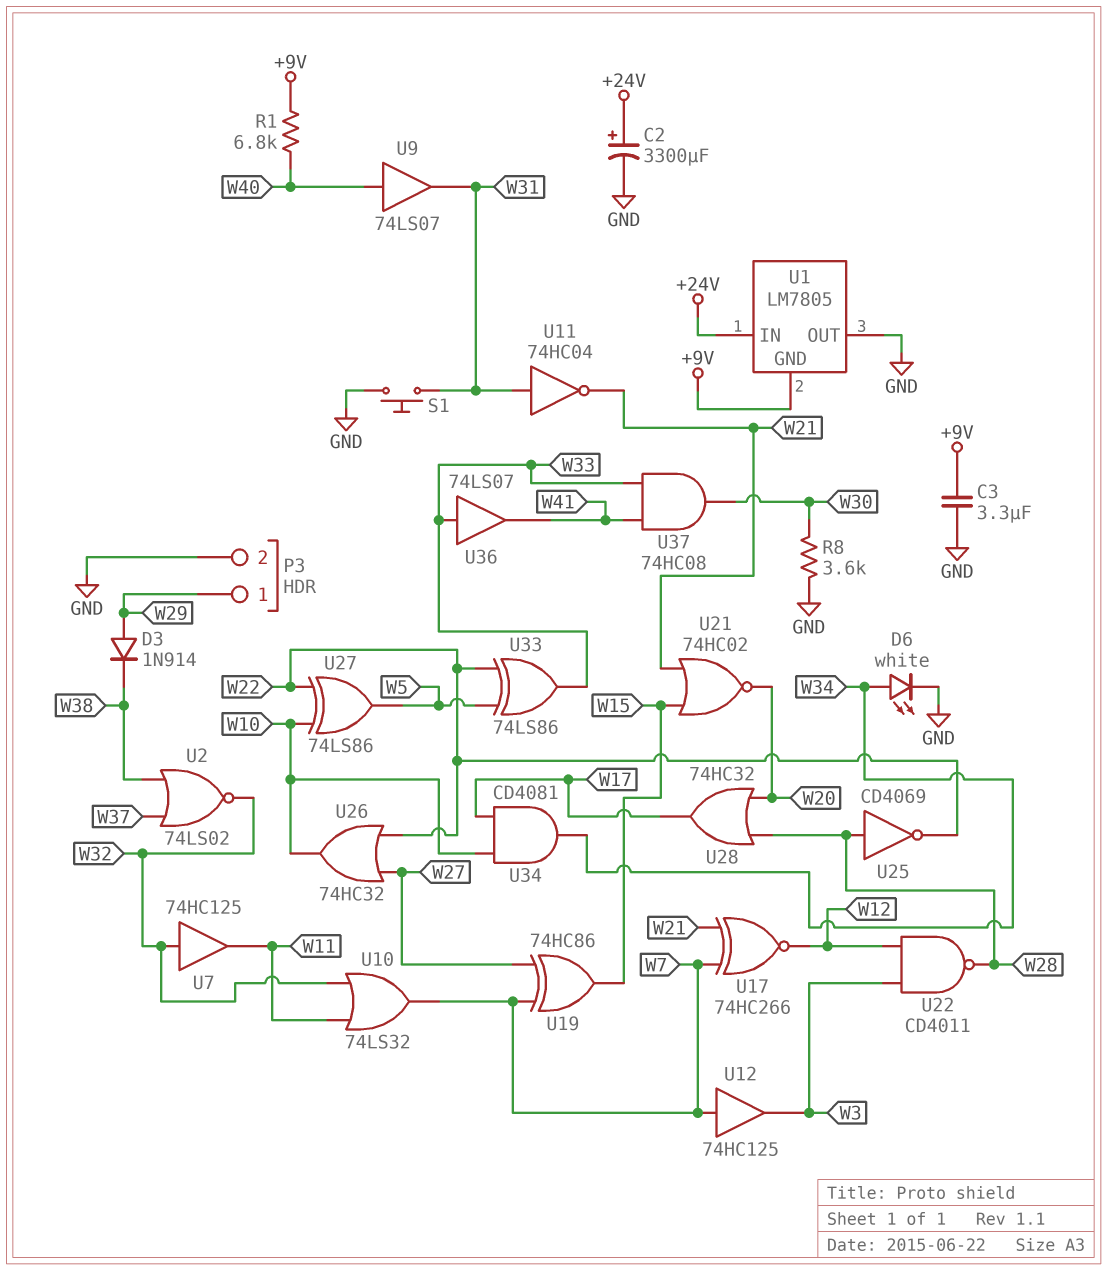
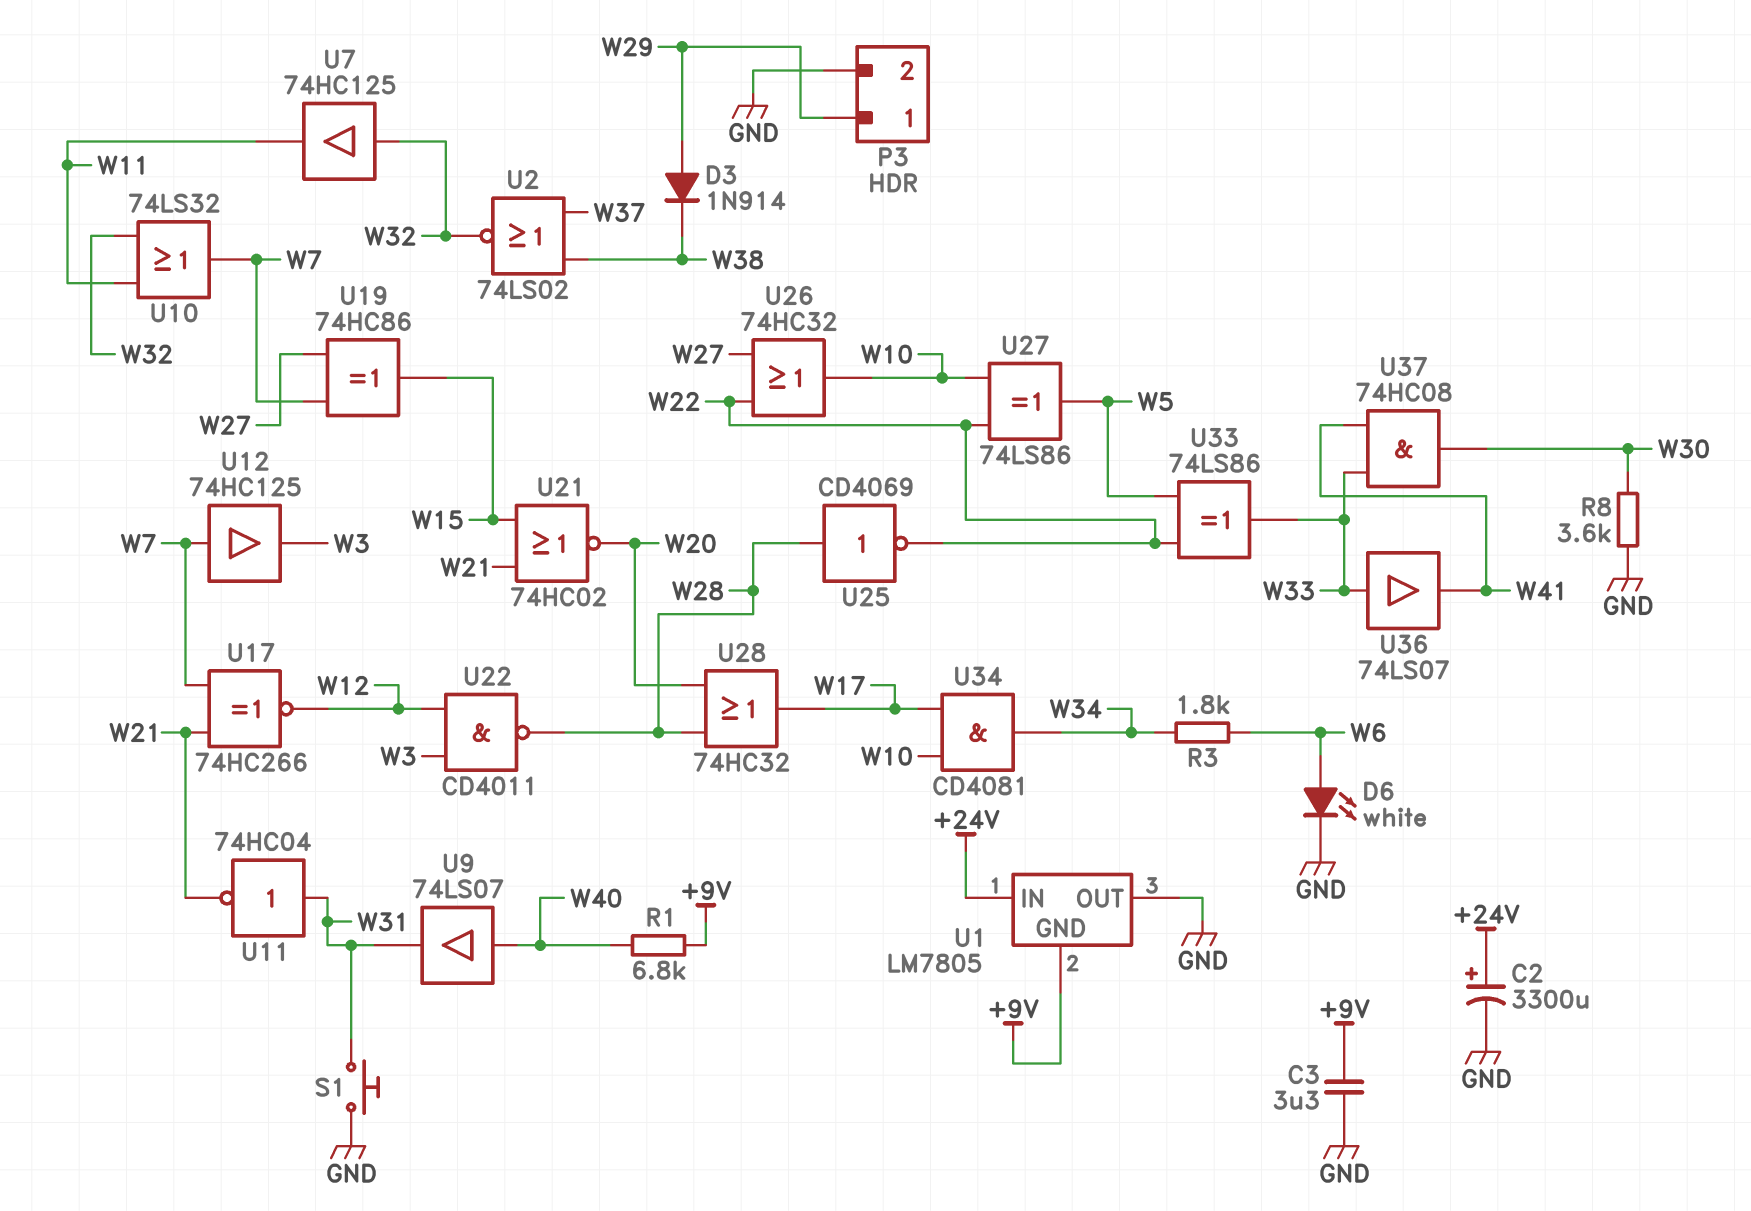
D6: LED white (A W34, K GND) -> LED white (A W6, K GND)
R3: none -> 1.8k (W6, W34)

